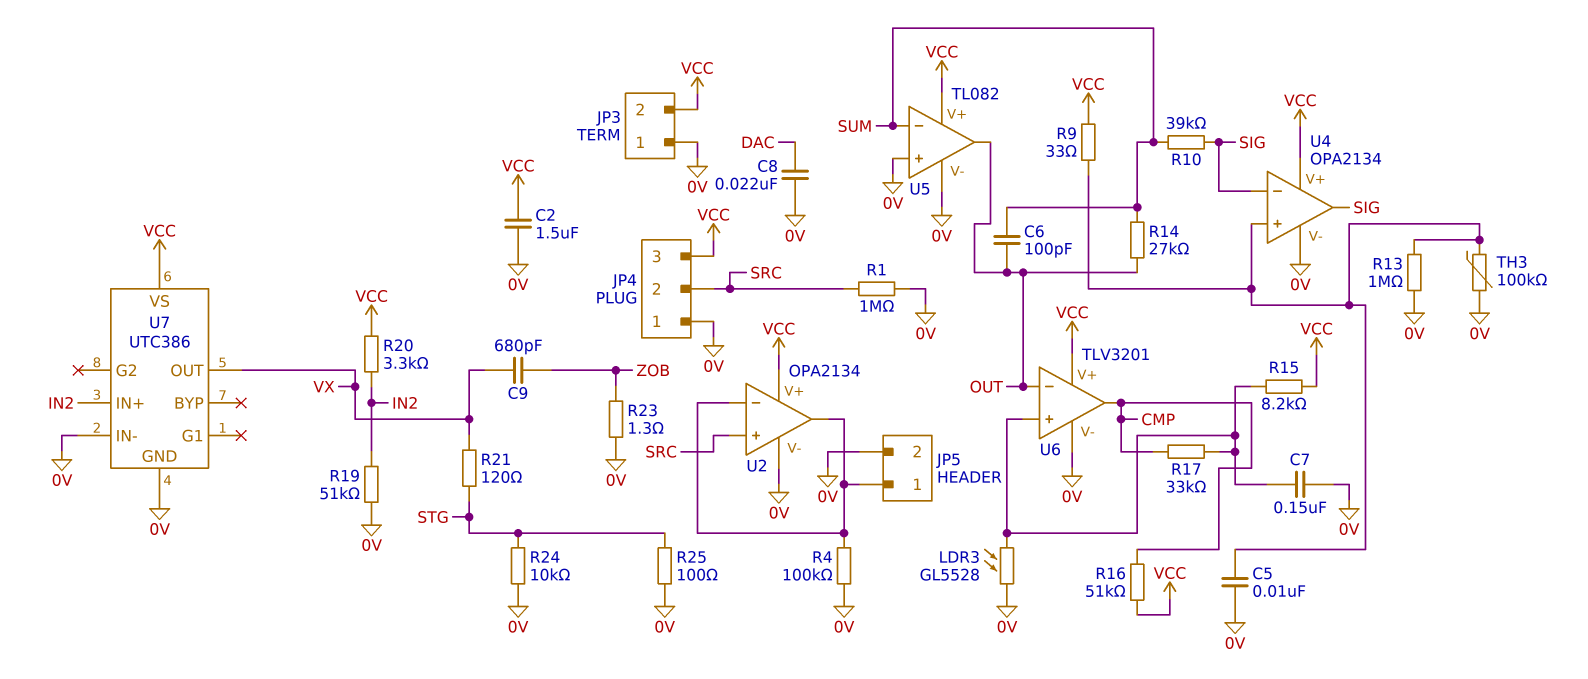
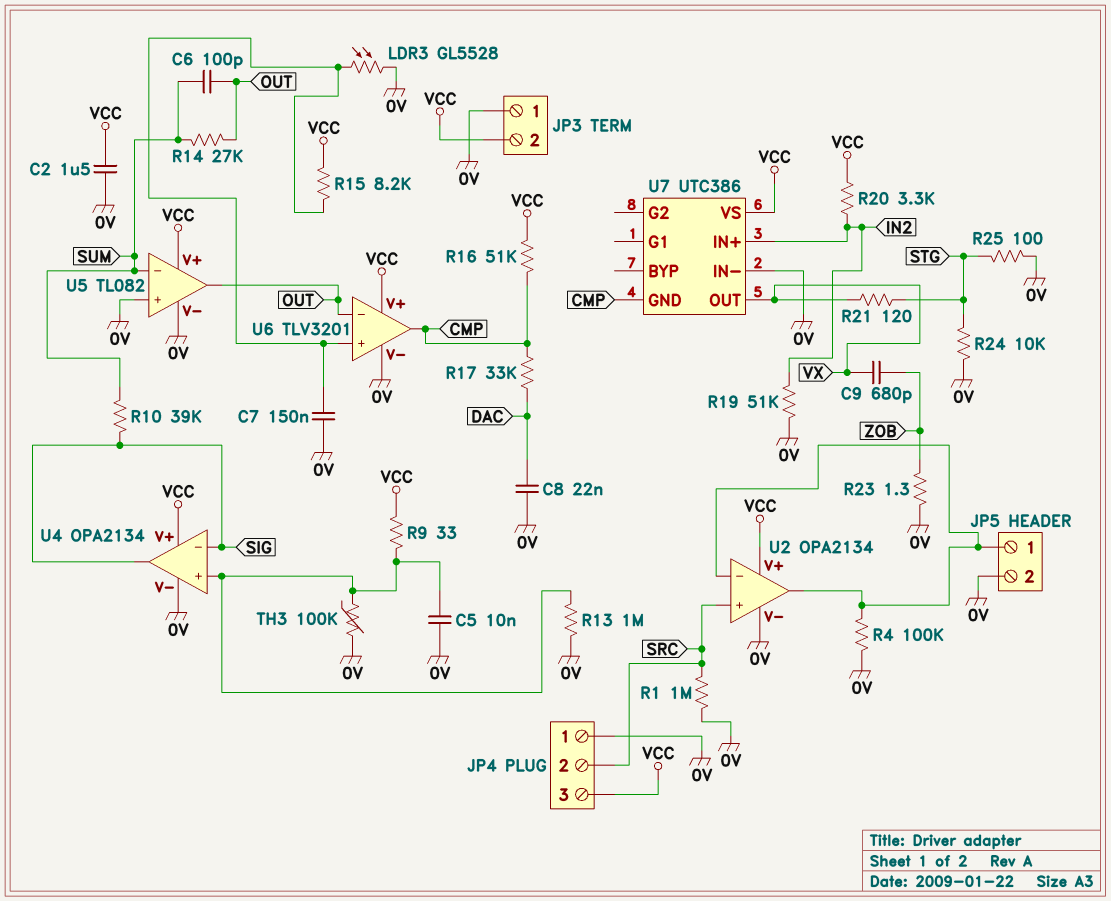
R17: 33k (CMP, U6/in+) -> 33k (CMP, DAC)
U7 pin GND: 0V -> CMP

